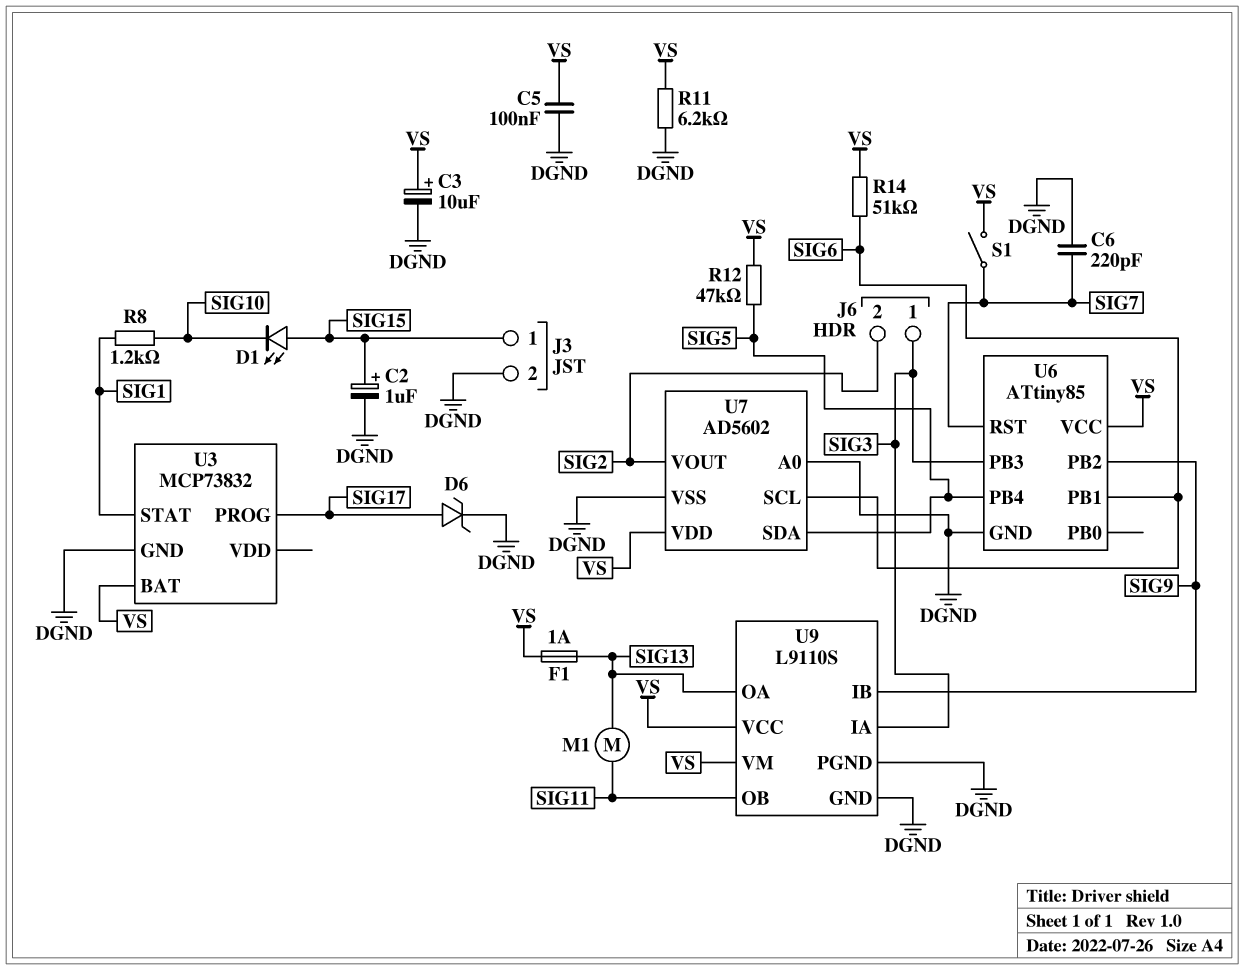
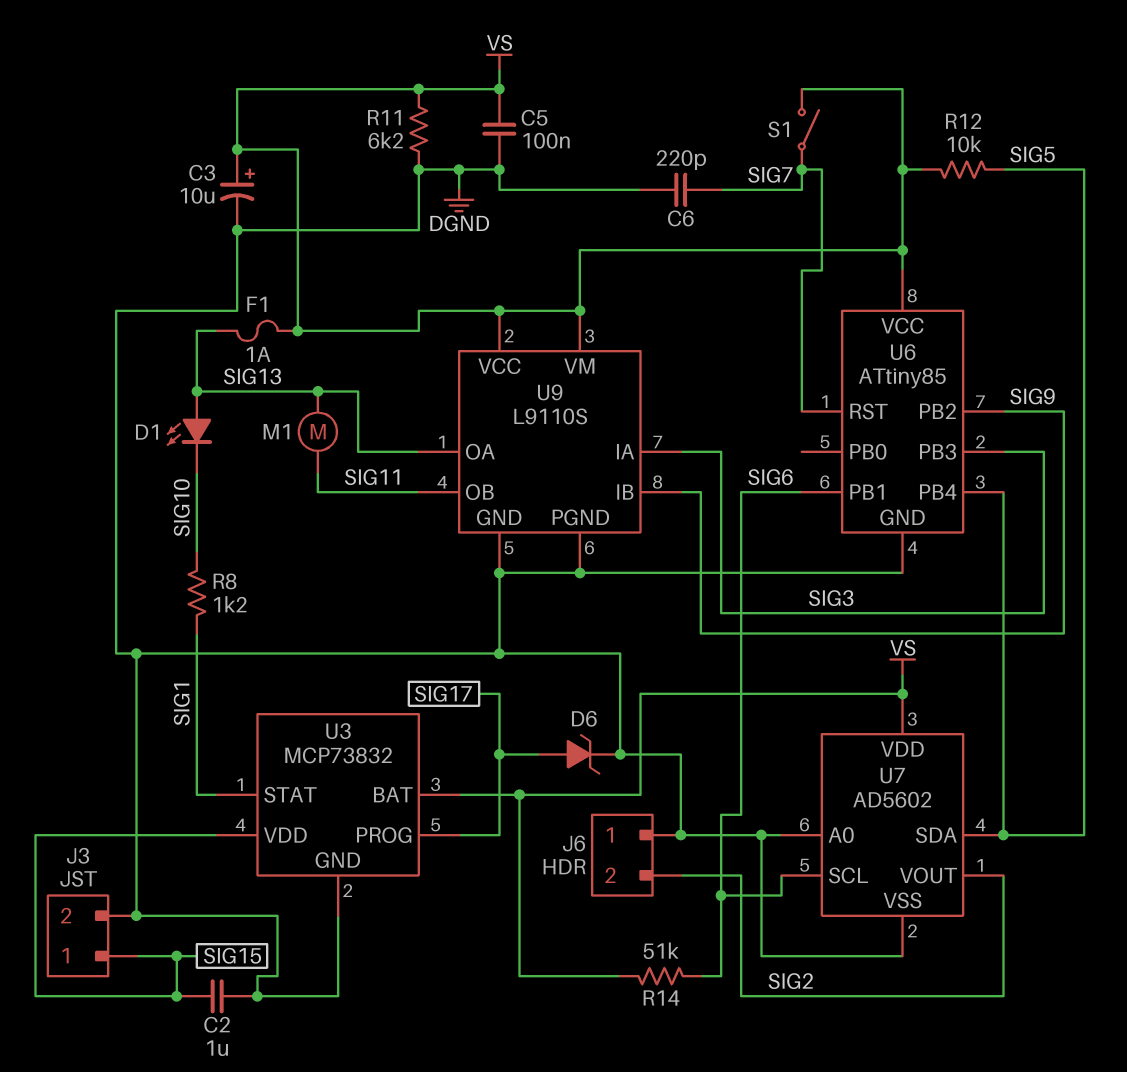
C2: 1uF (plus SIG15, minus DGND) -> 1uF (DGND, SIG15)
D1: LED (A SIG15, K SIG10) -> LED (A SIG13, K SIG10)
J6 pin 1: SIG3 -> DGND
R12: 47k (SIG5, VS) -> 10k (SIG5, VS)
U3 pin VDD: none -> SIG15

